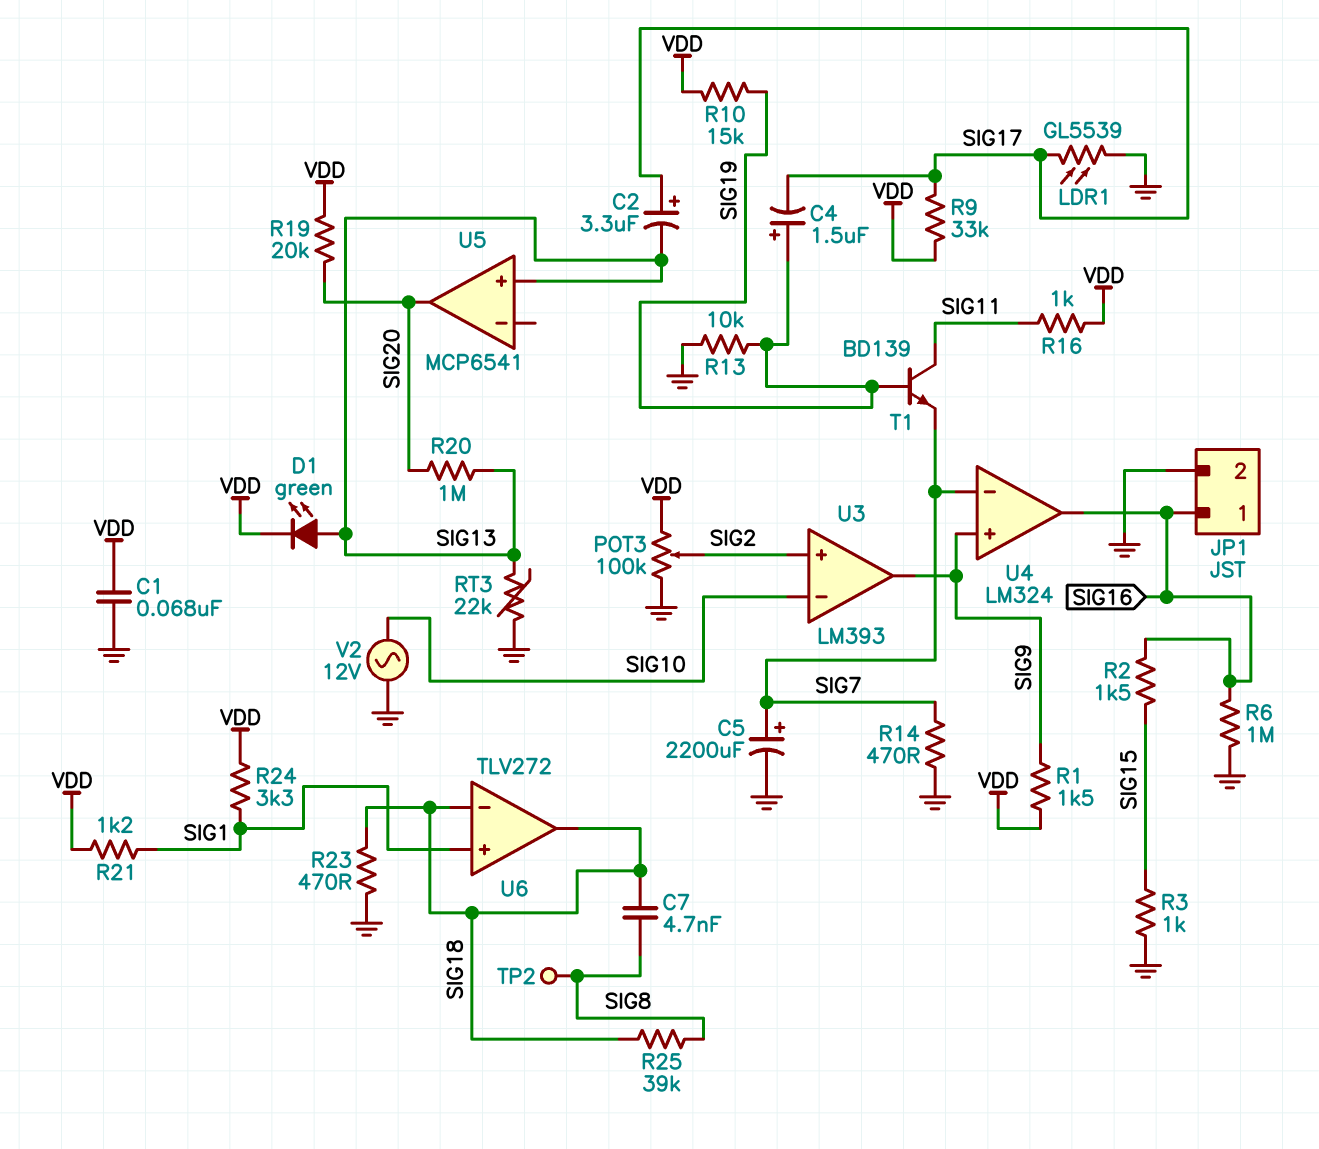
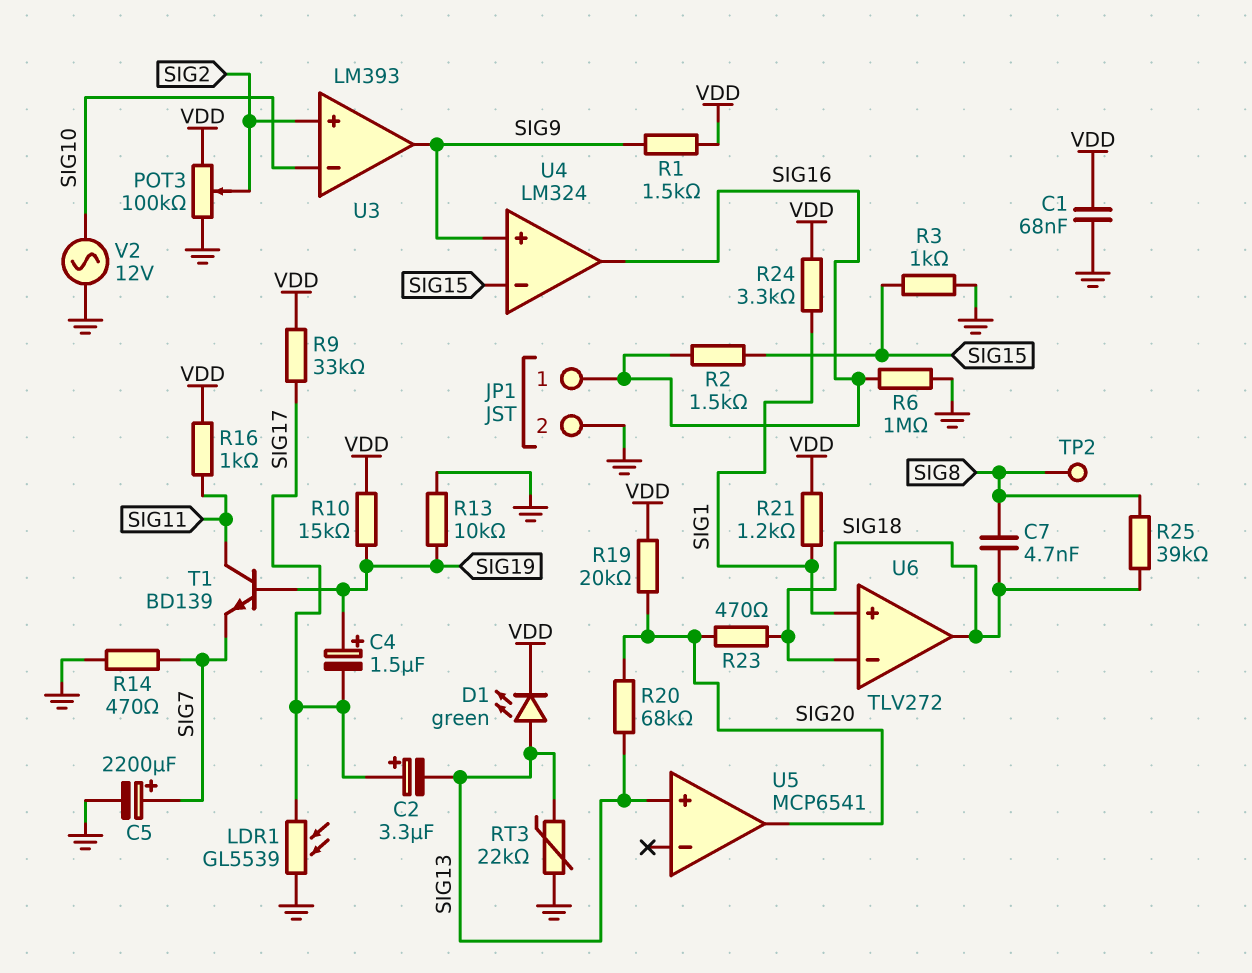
R20: 1M (SIG13, SIG20) -> 68k (SIG13, SIG20)
R23: 470 (GND, SIG18) -> 470 (SIG18, SIG20)
U4 pin in-: SIG7 -> SIG15

